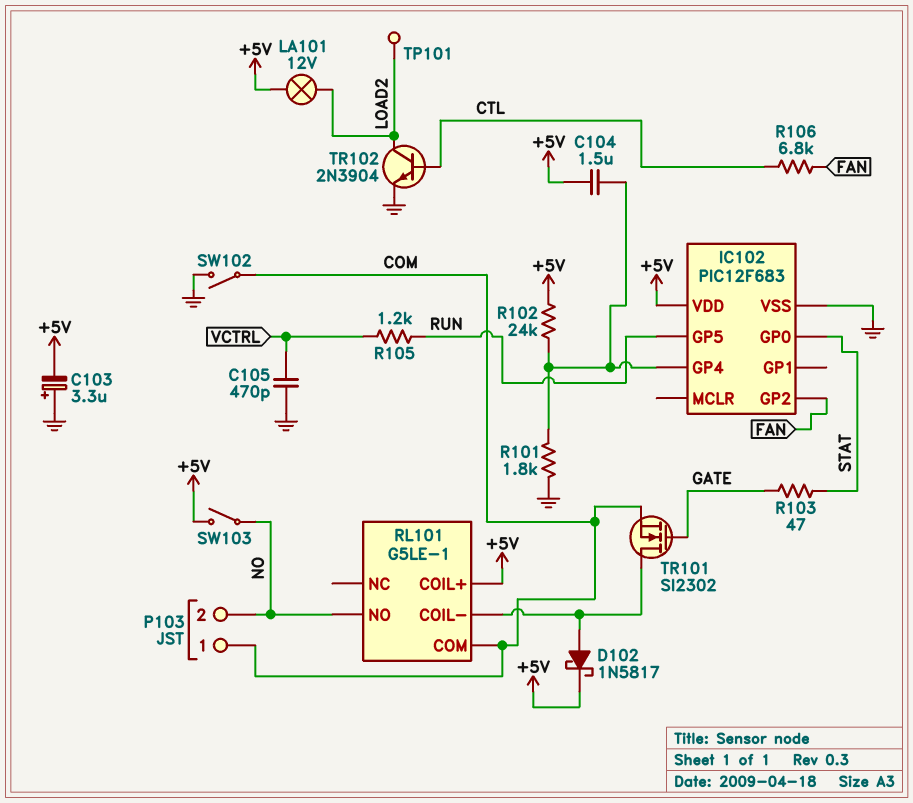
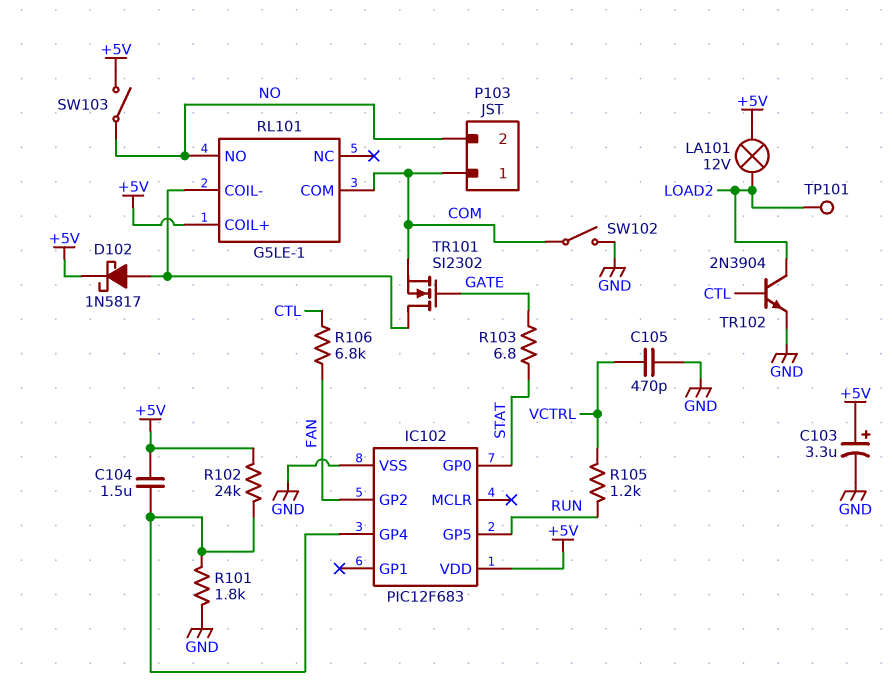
C103: 3.3uF (plus GND, minus +5V) -> 3.3uF (plus +5V, minus GND)
R103: 47 (GATE, STAT) -> 6.8 (GATE, STAT)

